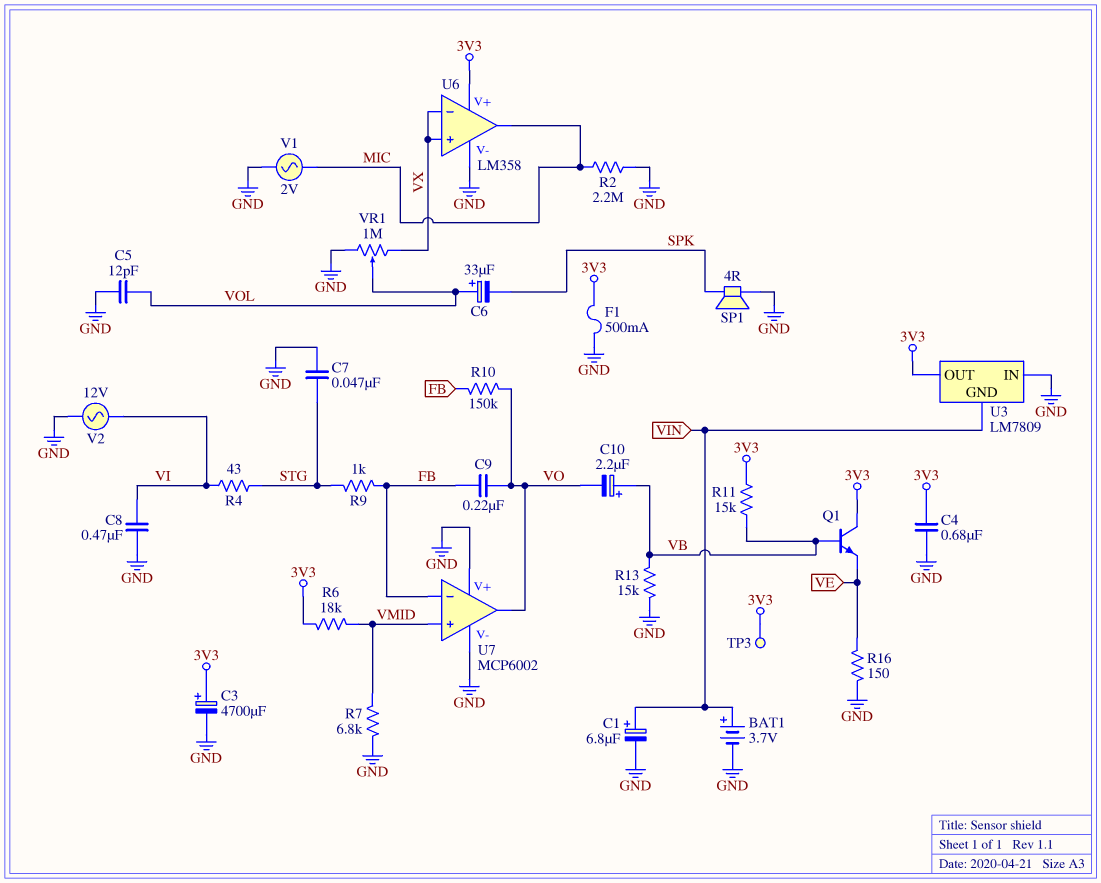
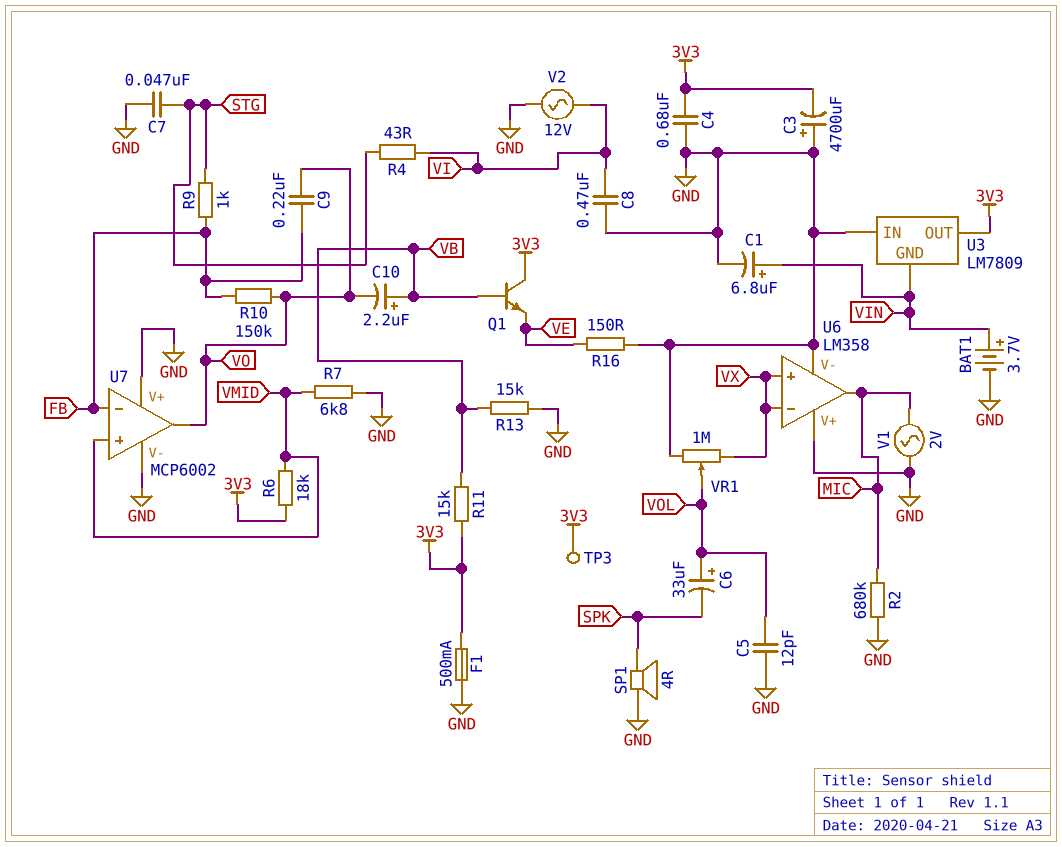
C3: 4700uF (plus 3V3, minus GND) -> 4700uF (plus GND, minus 3V3)
R2: 2.2M (GND, MIC) -> 680k (GND, MIC)
U6 pin V+: 3V3 -> GND

